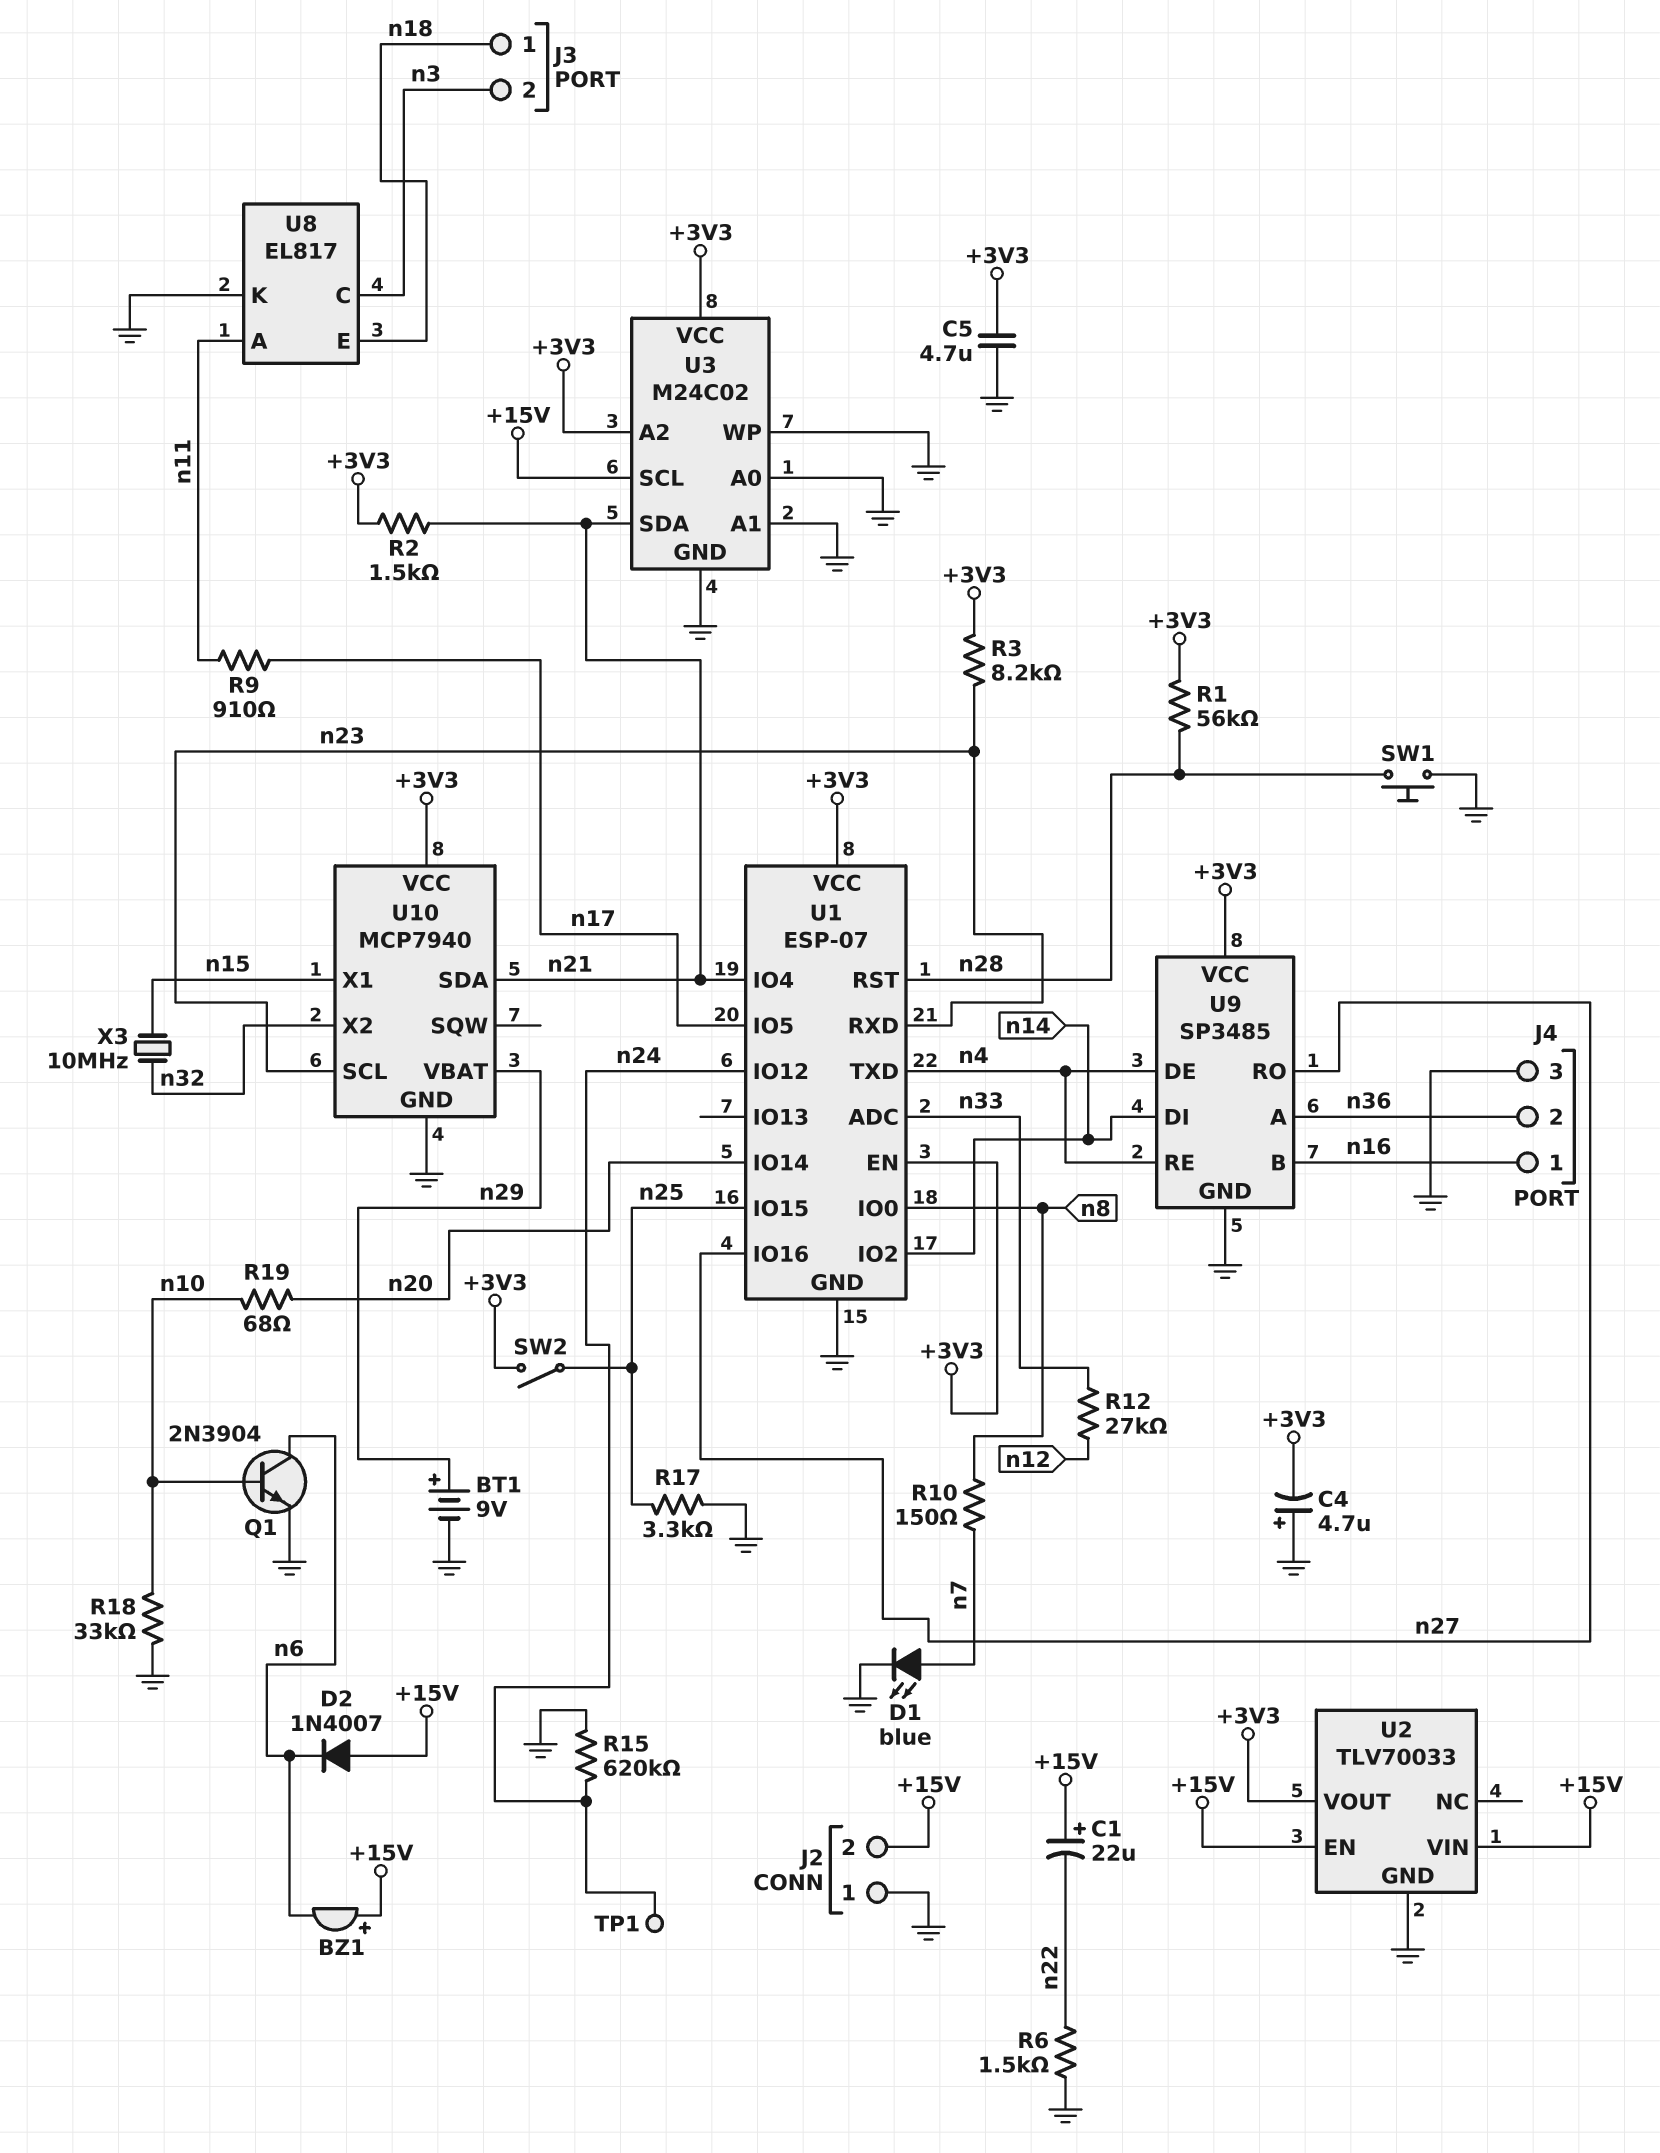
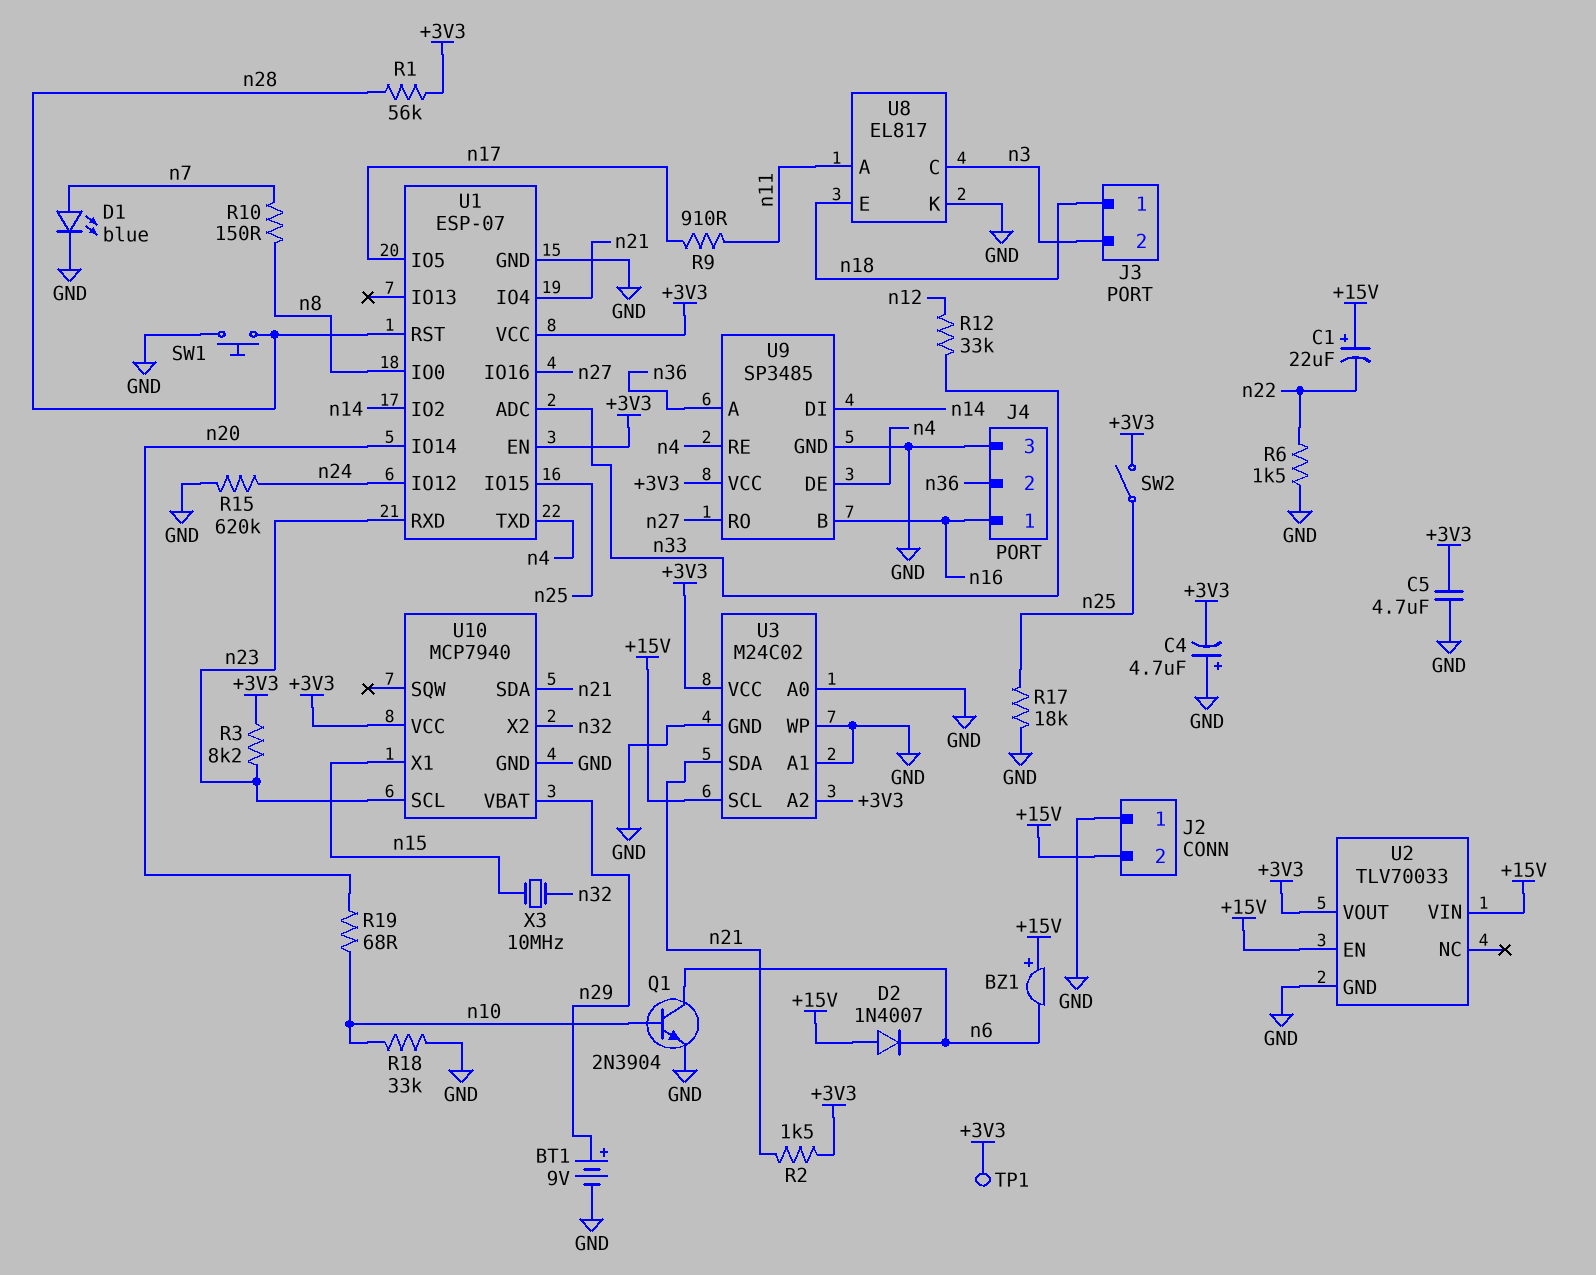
R12: 27k (n12, n33) -> 33k (n12, n33)
R17: 3.3k (GND, n25) -> 18k (GND, n25)
TP1: test point (n24) -> test point (+3V3)

